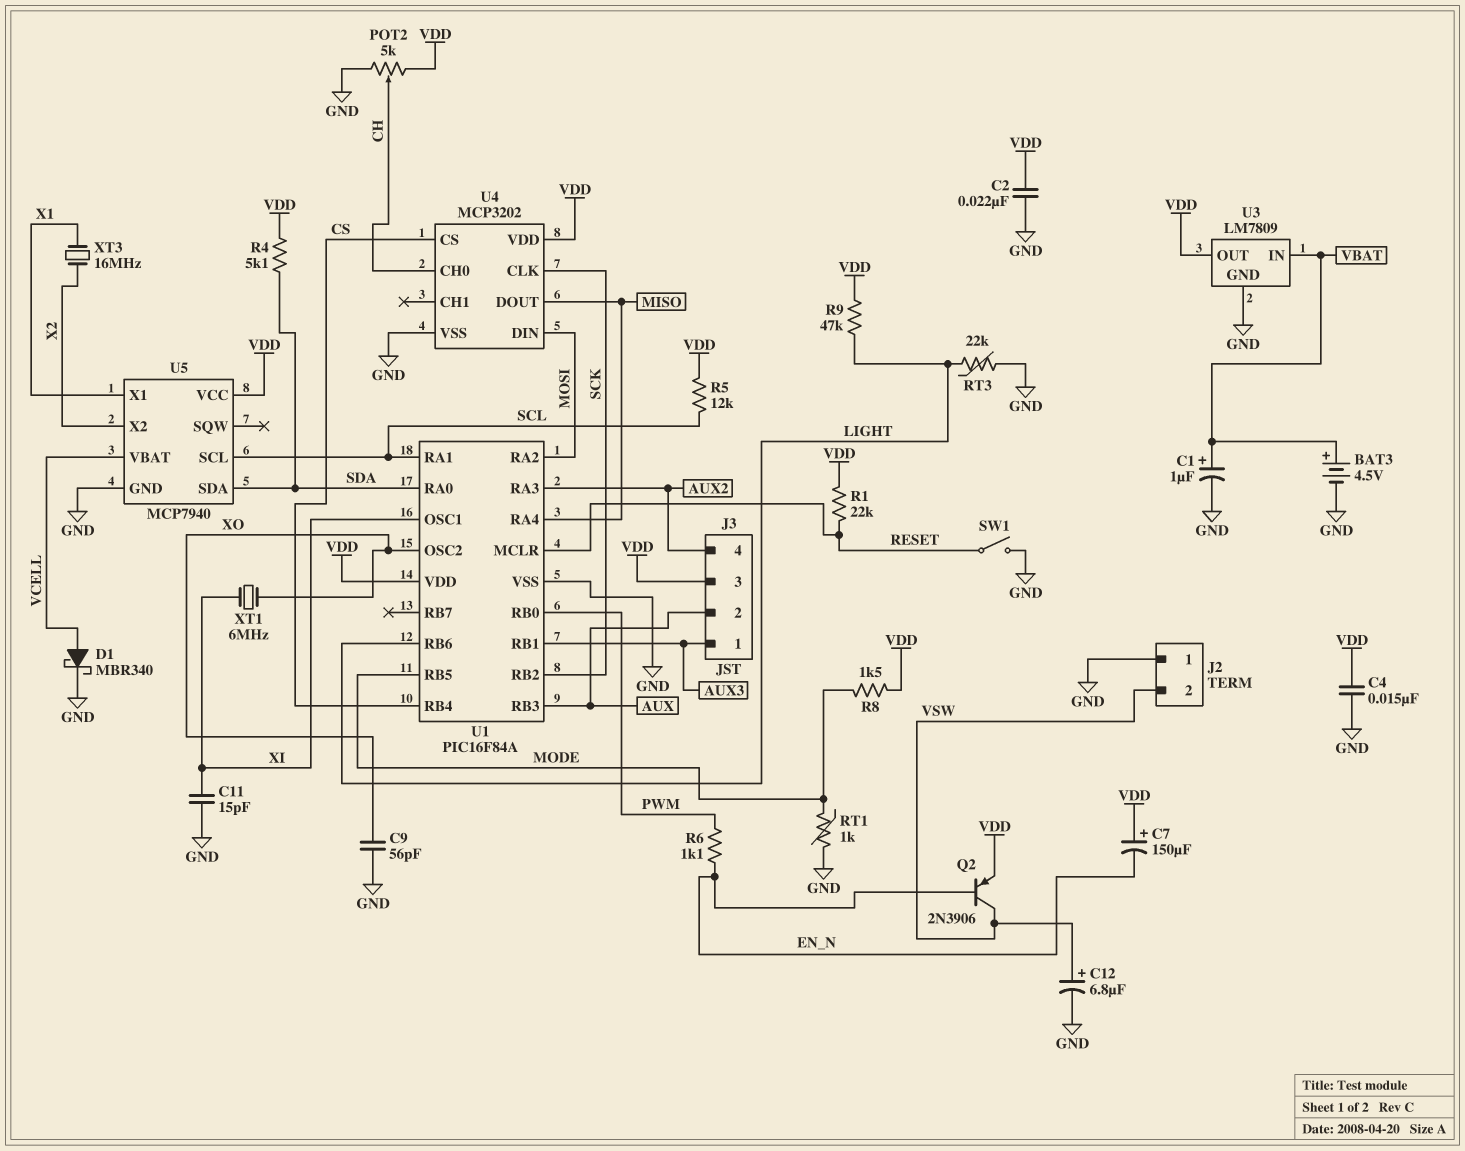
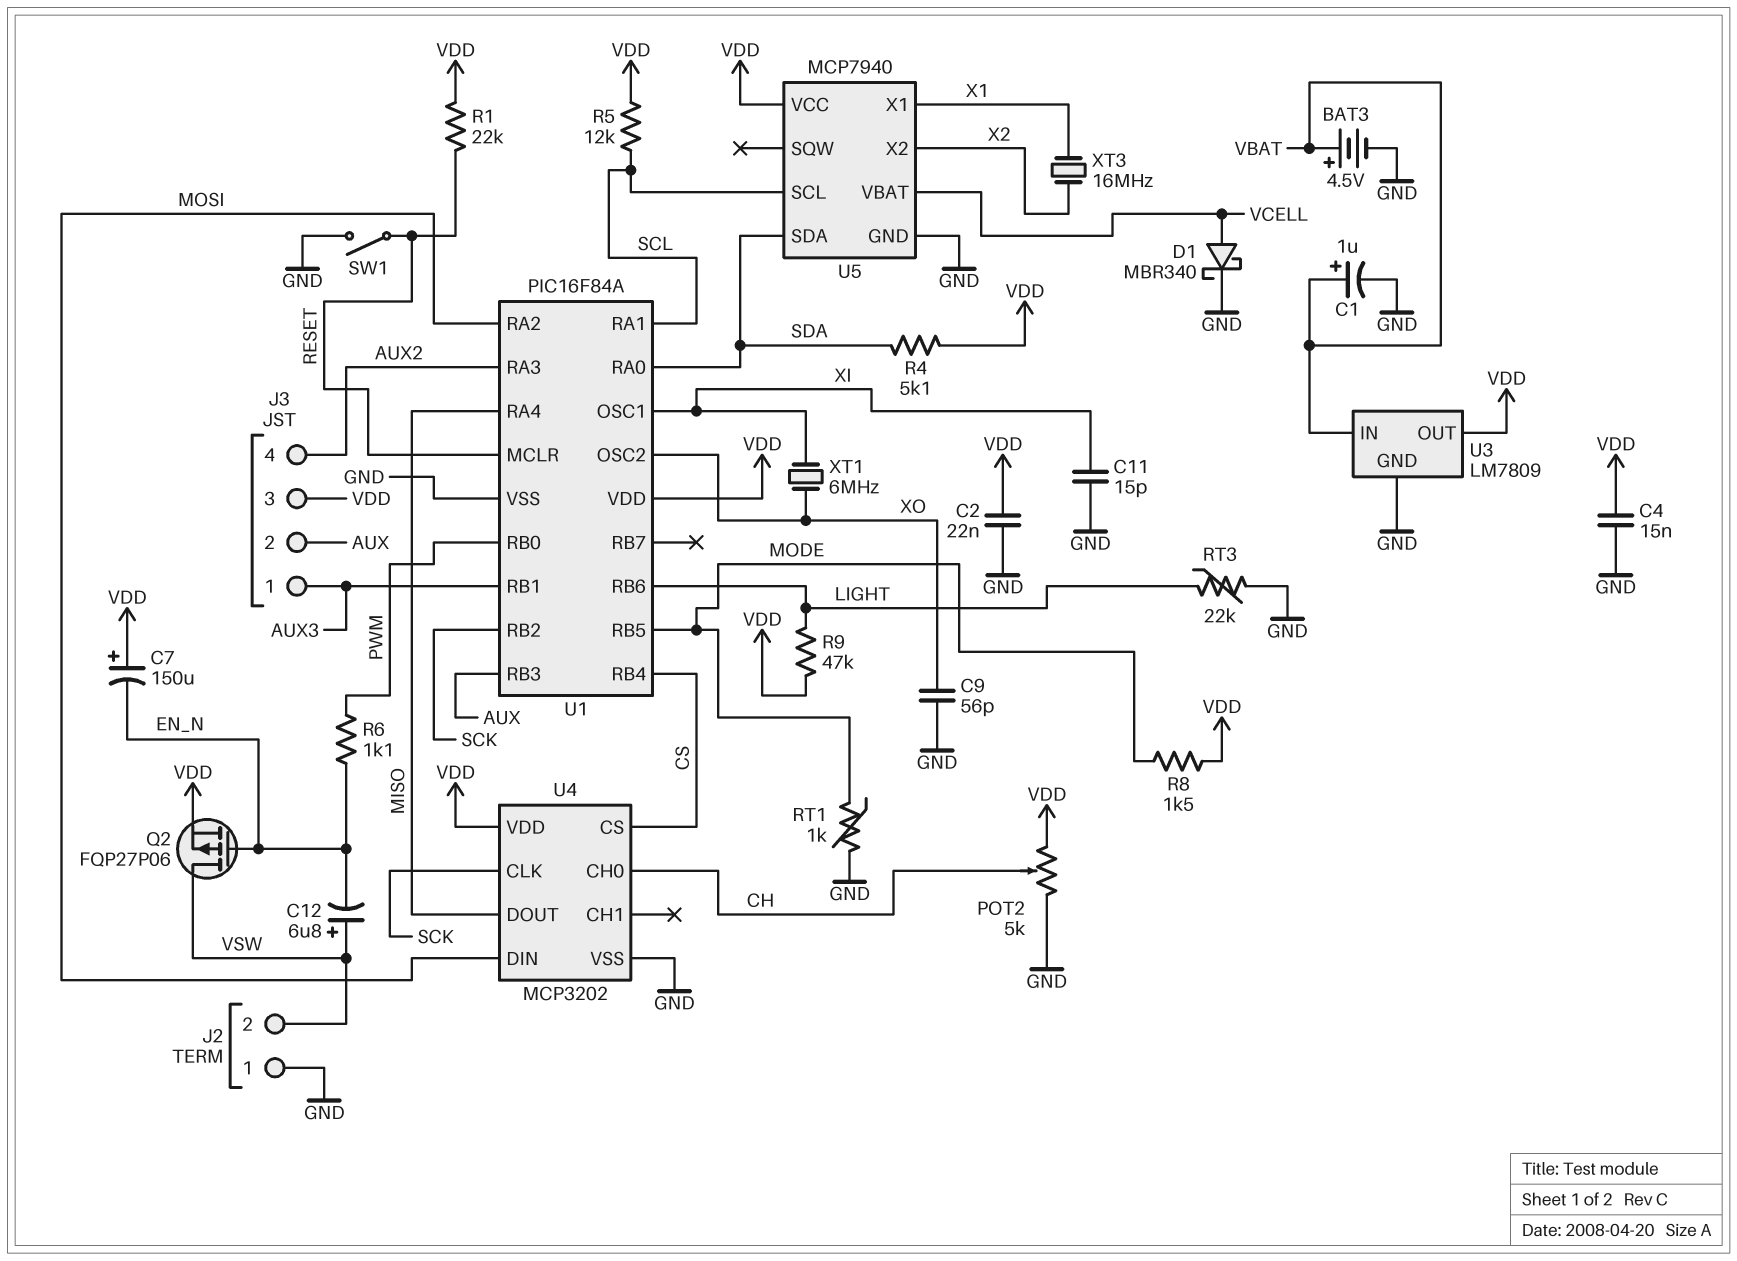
C12: 6.8uF (plus VSW, minus GND) -> 6.8uF (plus VSW, minus EN_N)
Q2: PNP 2N3906 (B EN_N, C VSW, E VDD) -> PMOS FQP27P06 (G EN_N, D VSW, S VDD)

